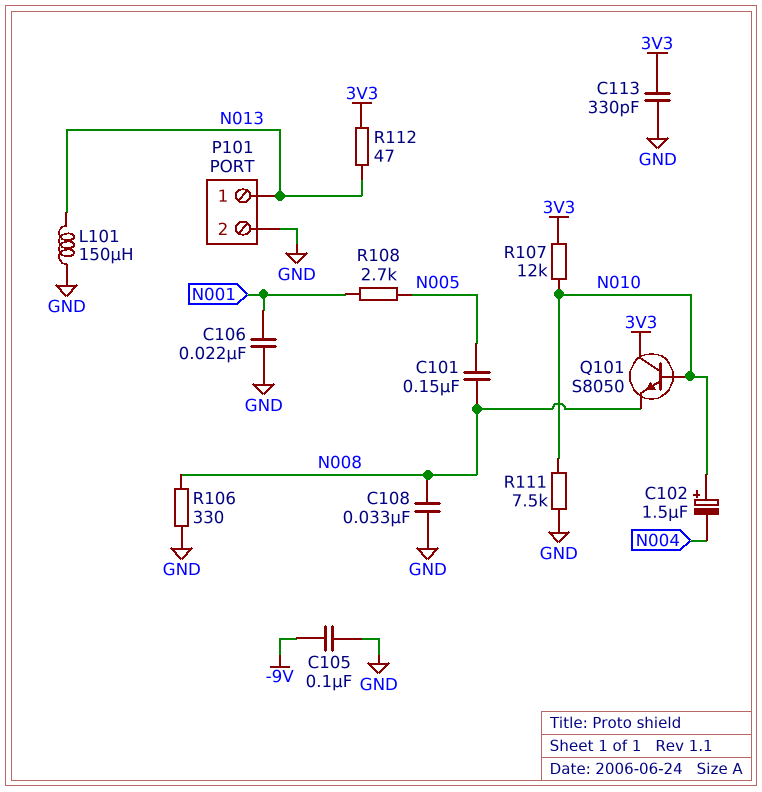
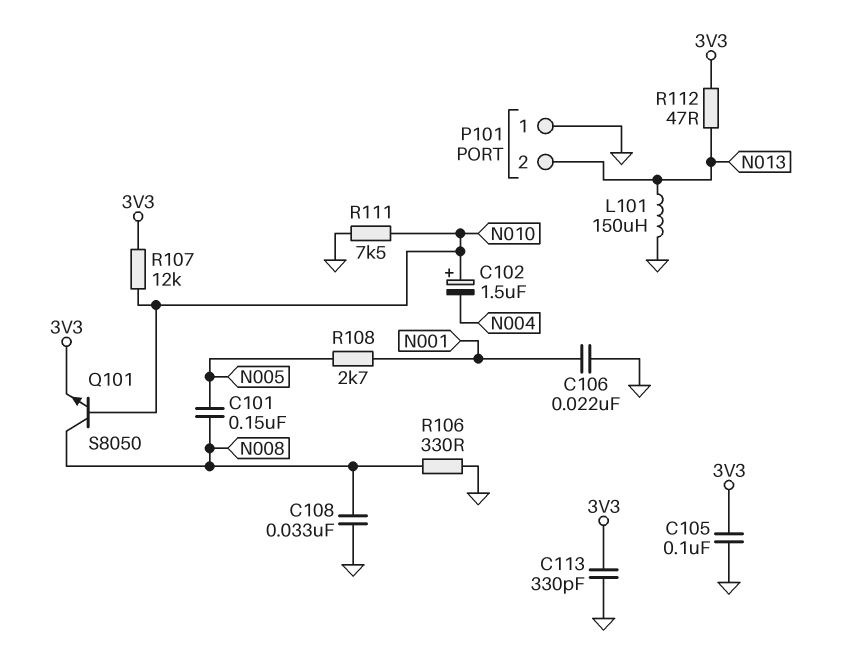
C105: 100nF (-9V, GND) -> 100nF (3V3, GND)
P101 pin 1: N013 -> GND
P101 pin 2: GND -> N013
Q101: NPN S8050 (B N010, C 3V3, E N008) -> NPN S8050 (B N010, C N008, E 3V3)

